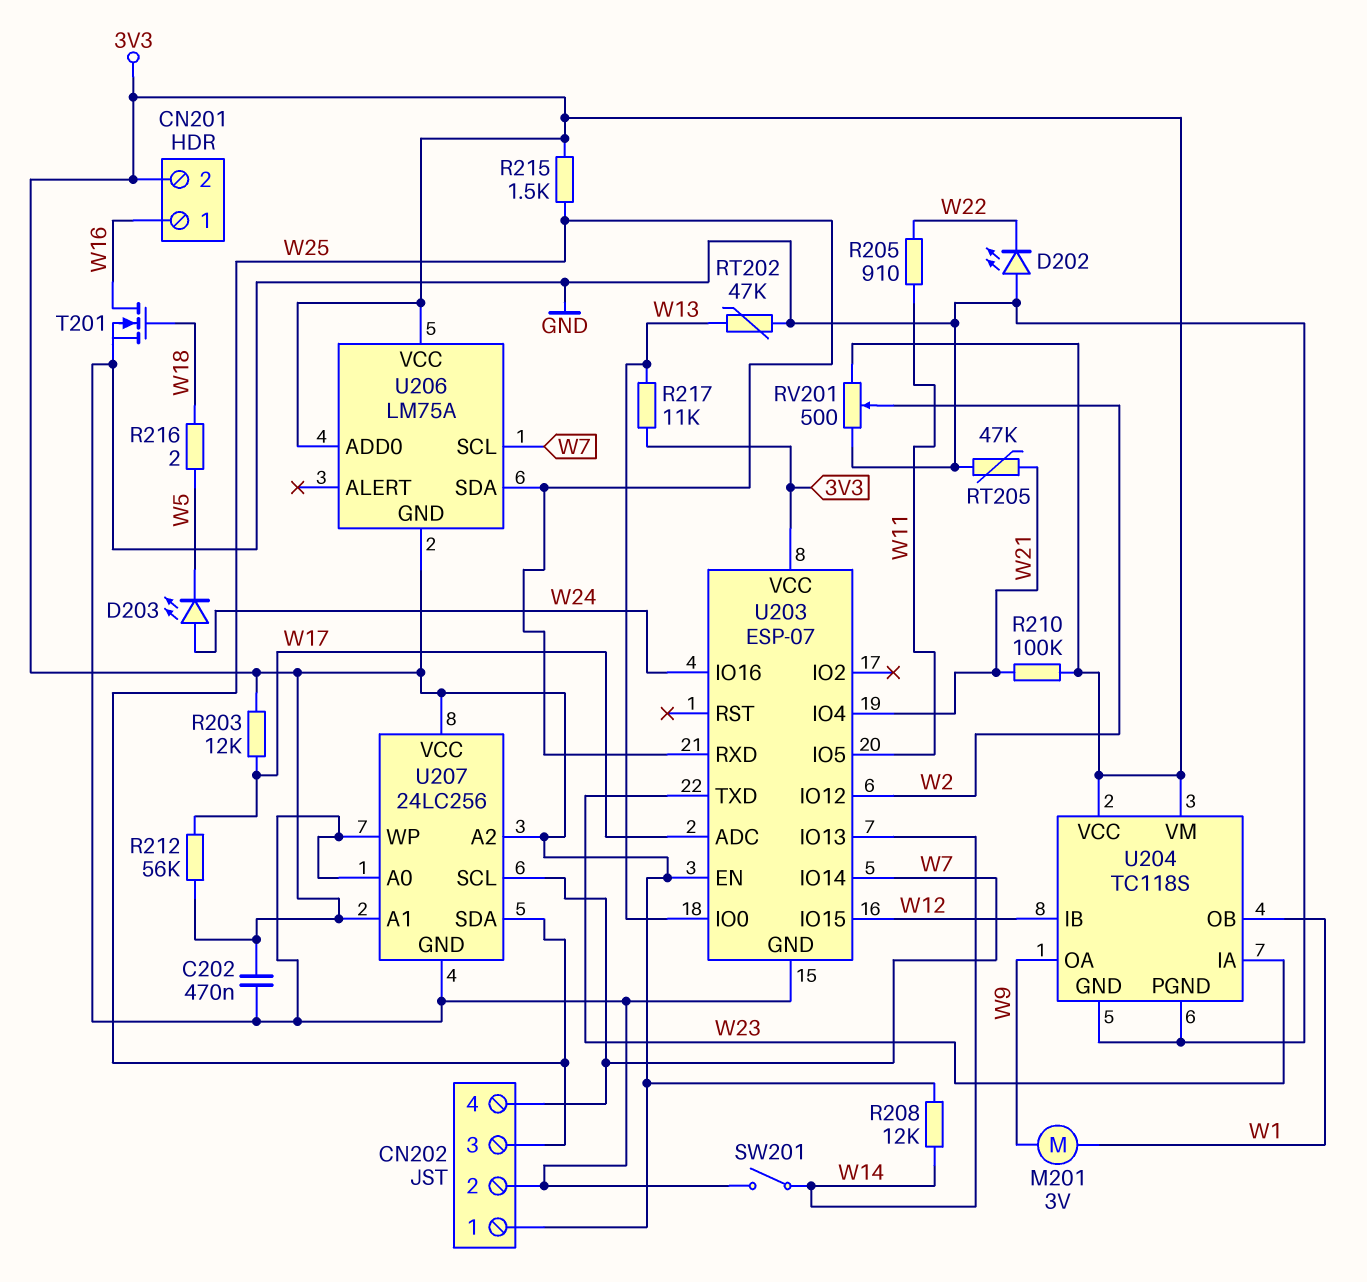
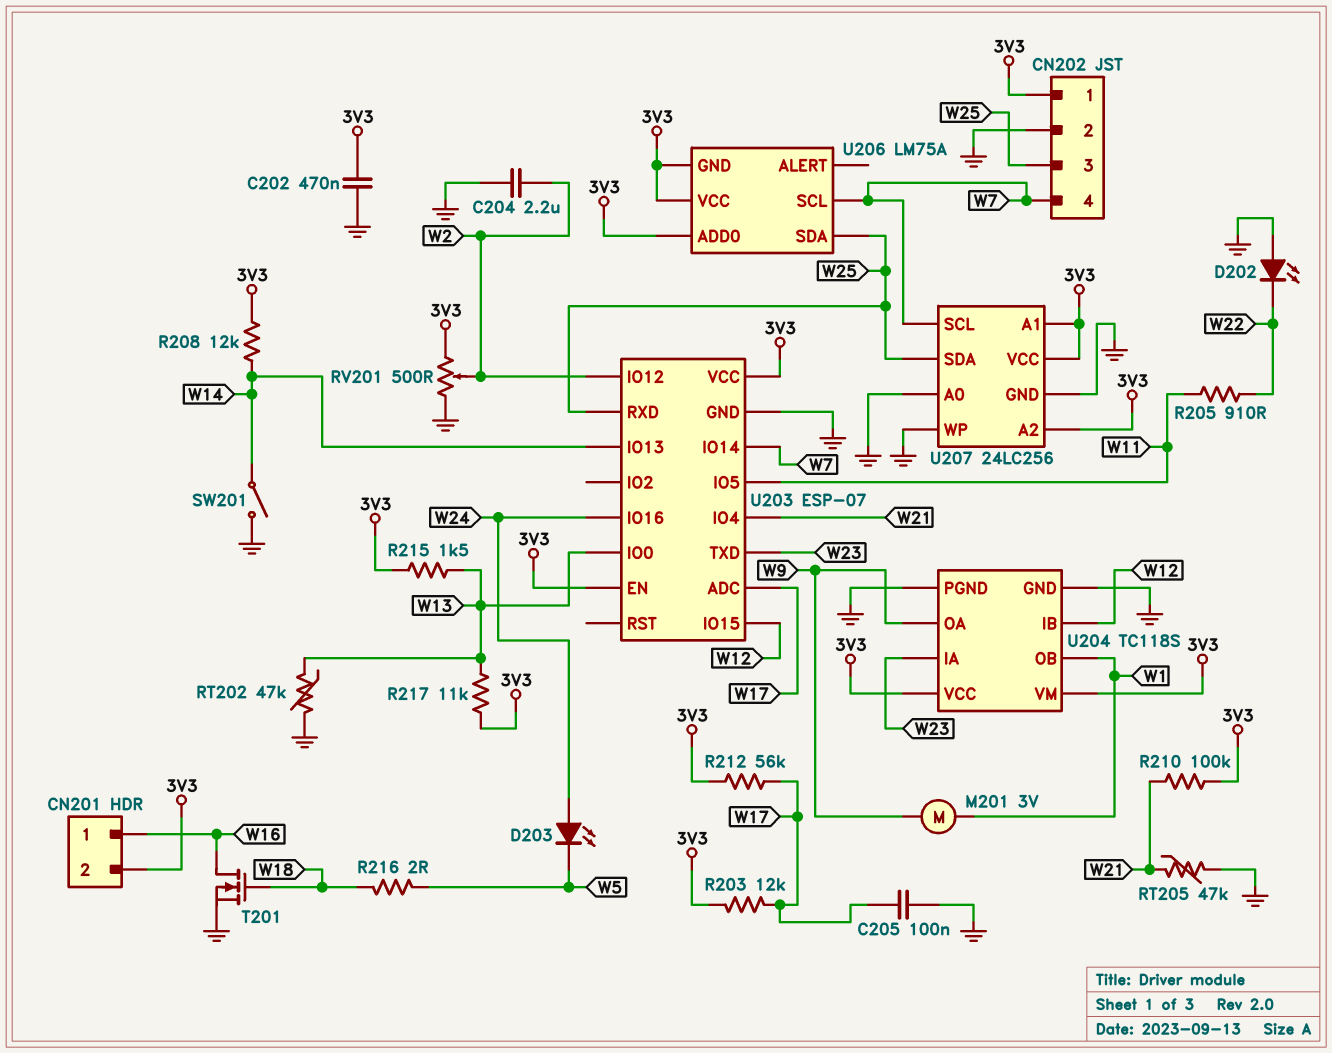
C204: none -> 2.2uF (GND, W2)
C205: none -> 100nF (GND, W17)
R215: 1.5k (3V3, W25) -> 1.5k (3V3, W13)

